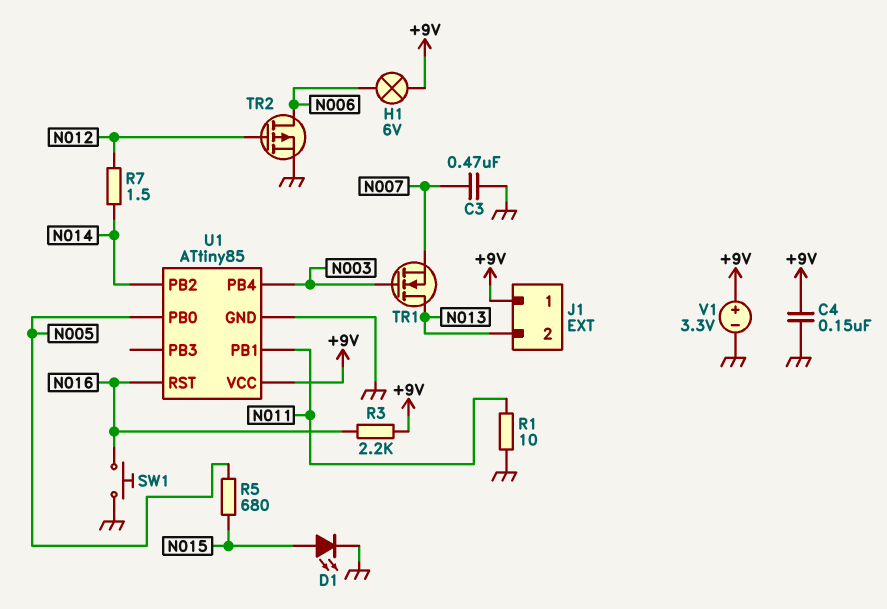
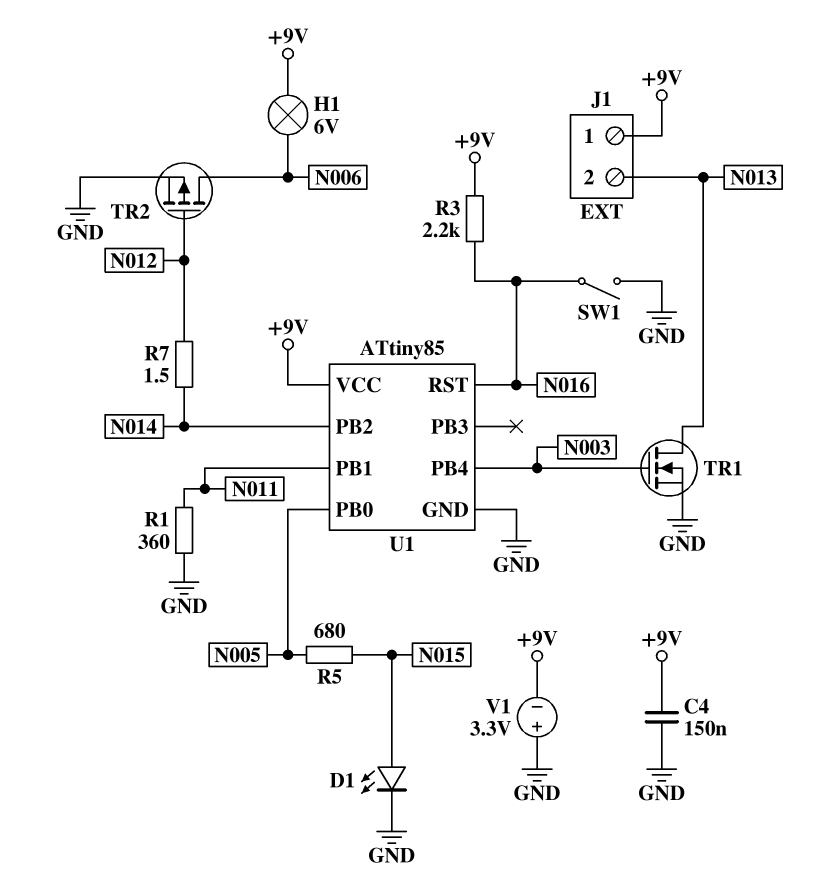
C3: 470nF (GND, N007) -> none
R1: 10 (GND, N011) -> 360 (GND, N011)
SW1: button (GND, N016) -> switch (GND, N016)
TR1: NMOS (G N003, D N013, S N007) -> NMOS (G N003, D N013, S GND)
V1: 3.3V (plus +9V, minus GND) -> 3.3V (plus GND, minus +9V)

